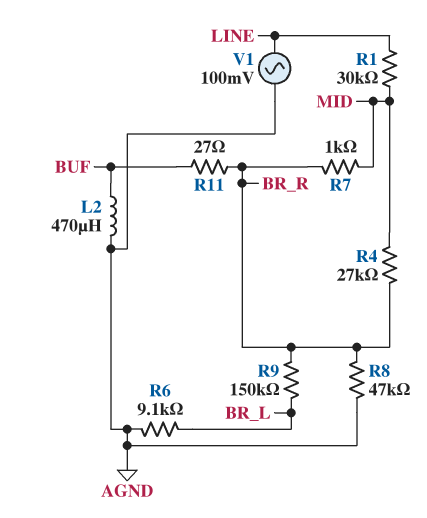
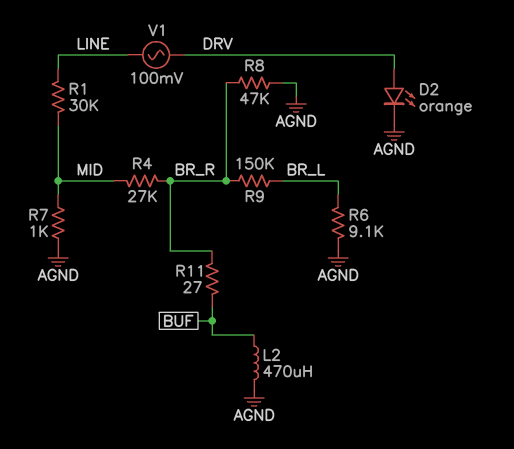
D2: none -> LED orange (A DRV, K AGND)
R7: 1k (BR_R, MID) -> 1k (AGND, MID)
V1: AC 100mV (AGND, LINE) -> AC 100mV (DRV, LINE)

